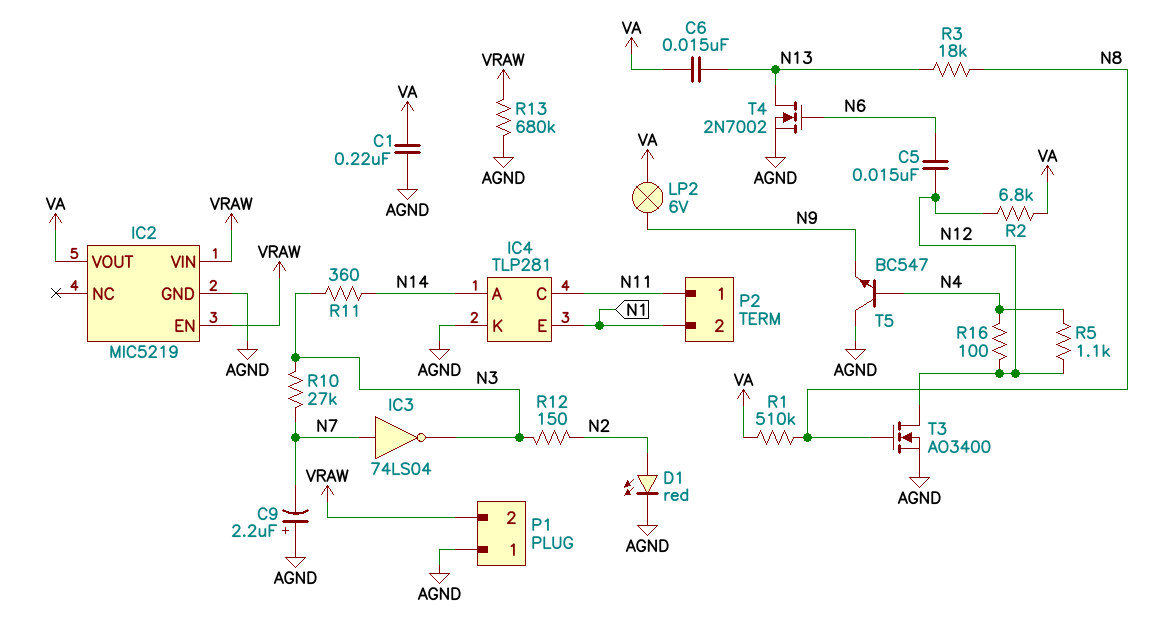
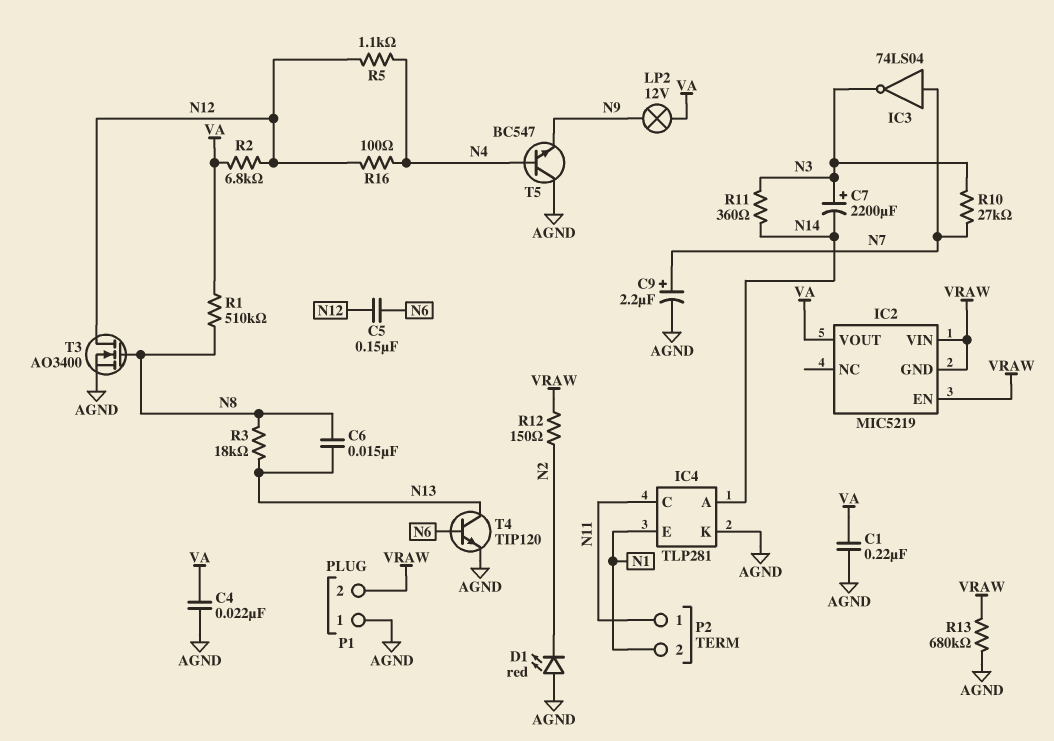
C4: none -> 22nF (AGND, VA)
C5: 15nF (N6, N12) -> 150nF (N6, N12)
C6: 15nF (N13, VA) -> 15nF (N8, N13)
C7: none -> 2200uF (plus N3, minus N14)
C9: 2.2uF (plus AGND, minus N7) -> 2.2uF (plus N7, minus AGND)
D1: LED red (A N2, K AGND) -> LED red (A AGND, K N2)
IC2 pin GND: AGND -> VRAW
LP2: lamp 6V (N9, VA) -> lamp 12V (N9, VA)
R12: 150 (N2, N3) -> 150 (N2, VRAW)
T4: NMOS 2N7002 (G N6, D N13, S AGND) -> NPN TIP120 (B N6, C N13, E AGND)

